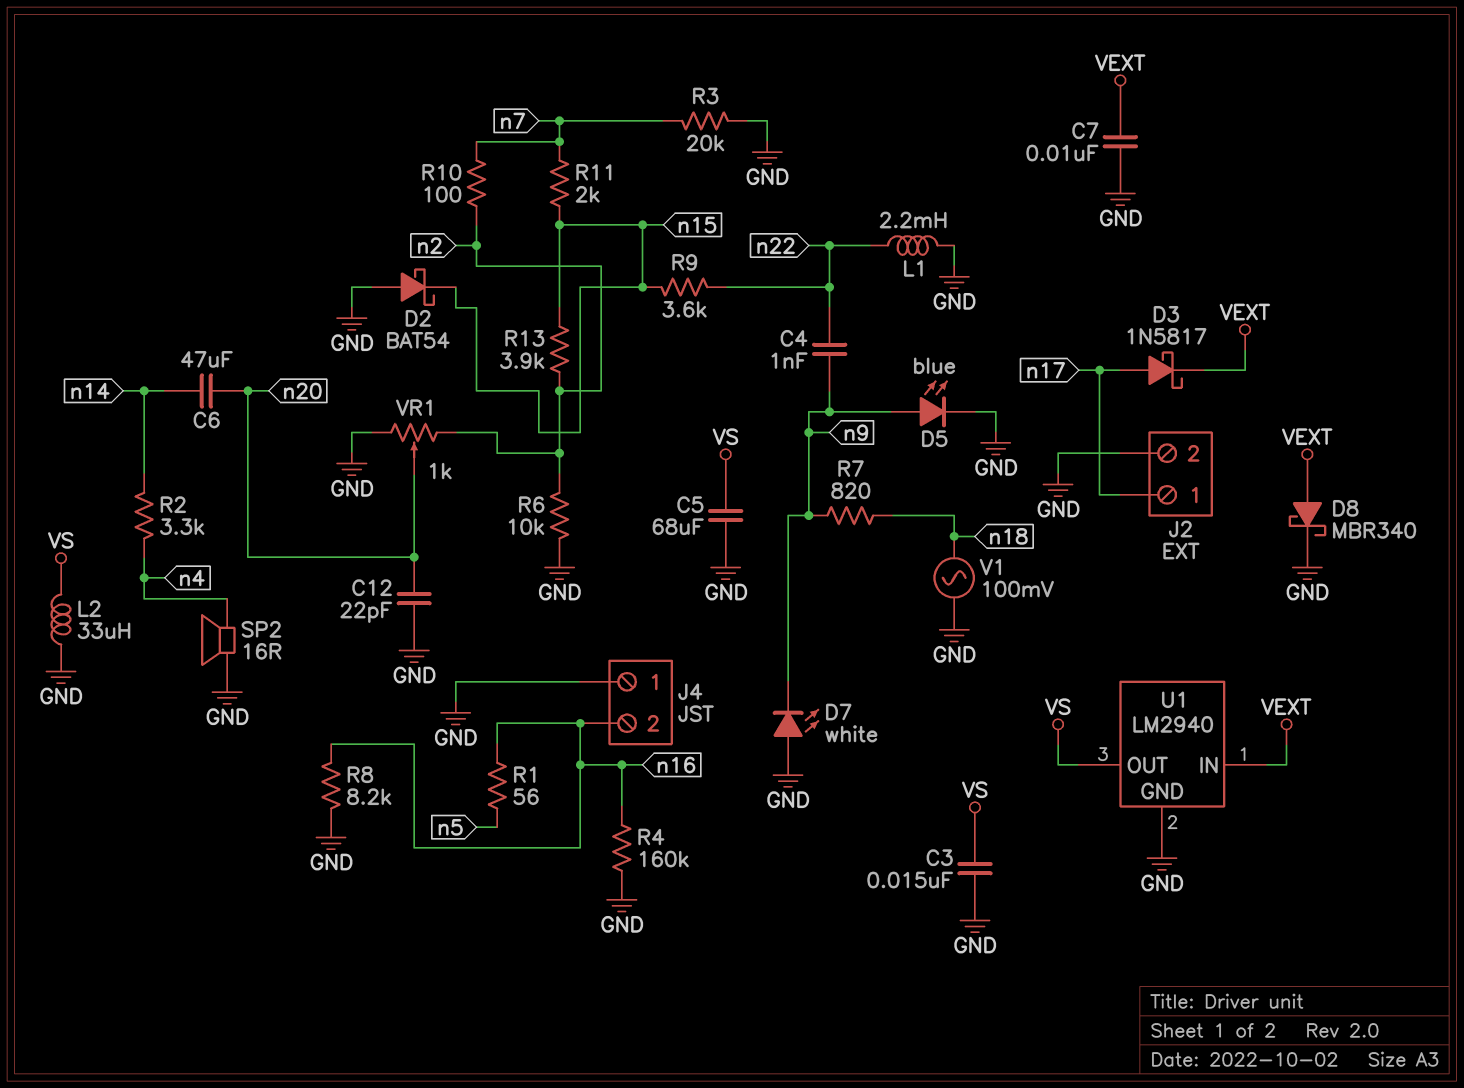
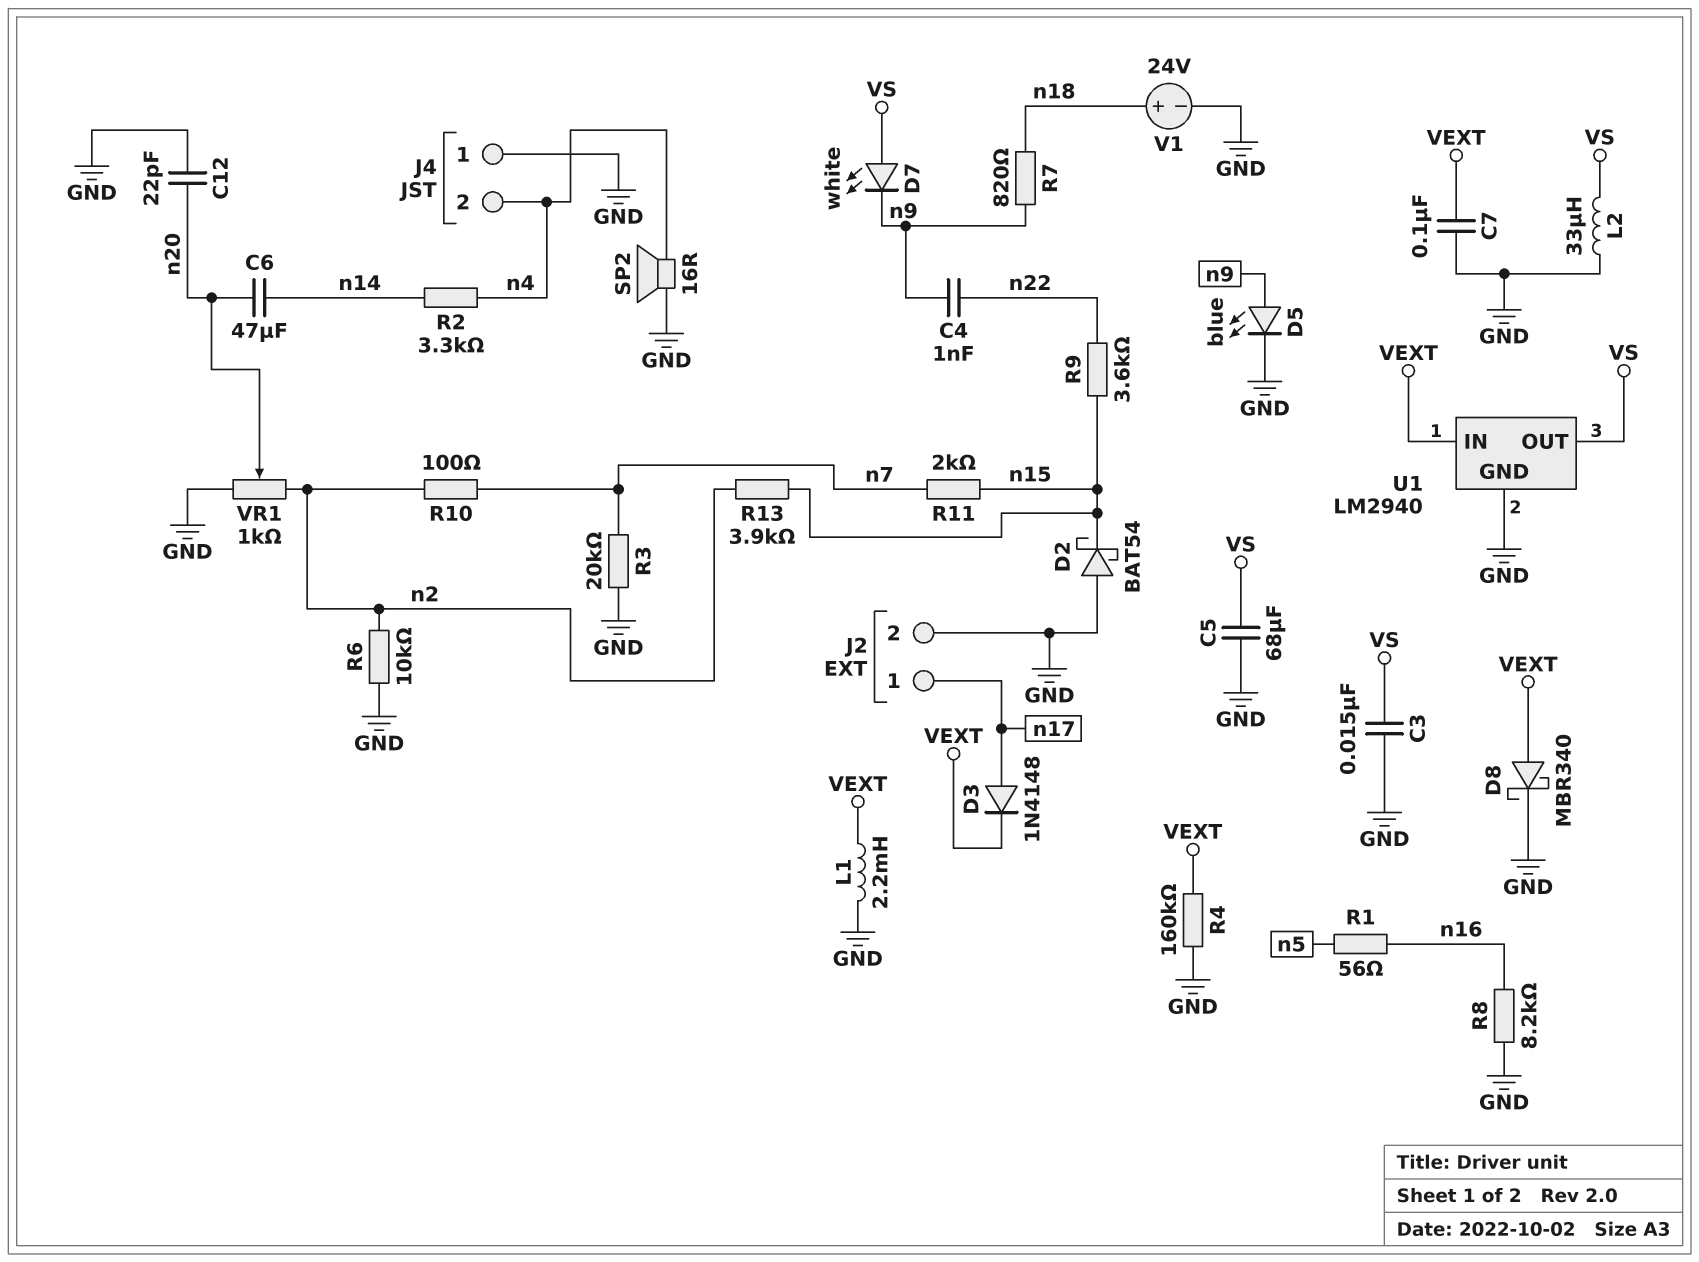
C7: 10nF (GND, VEXT) -> 100nF (GND, VEXT)
D3: schottky 1N5817 (A n17, K VEXT) -> diode 1N4148 (A n17, K VEXT)
D7: LED white (A GND, K n9) -> LED white (A VS, K n9)
J4 pin 2: n16 -> n4
L1: 2.2mH (GND, n22) -> 2.2mH (GND, VEXT)
R4: 160k (GND, n16) -> 160k (GND, VEXT)
V1: AC 100mV (GND, n18) -> 24V (plus n18, minus GND)

